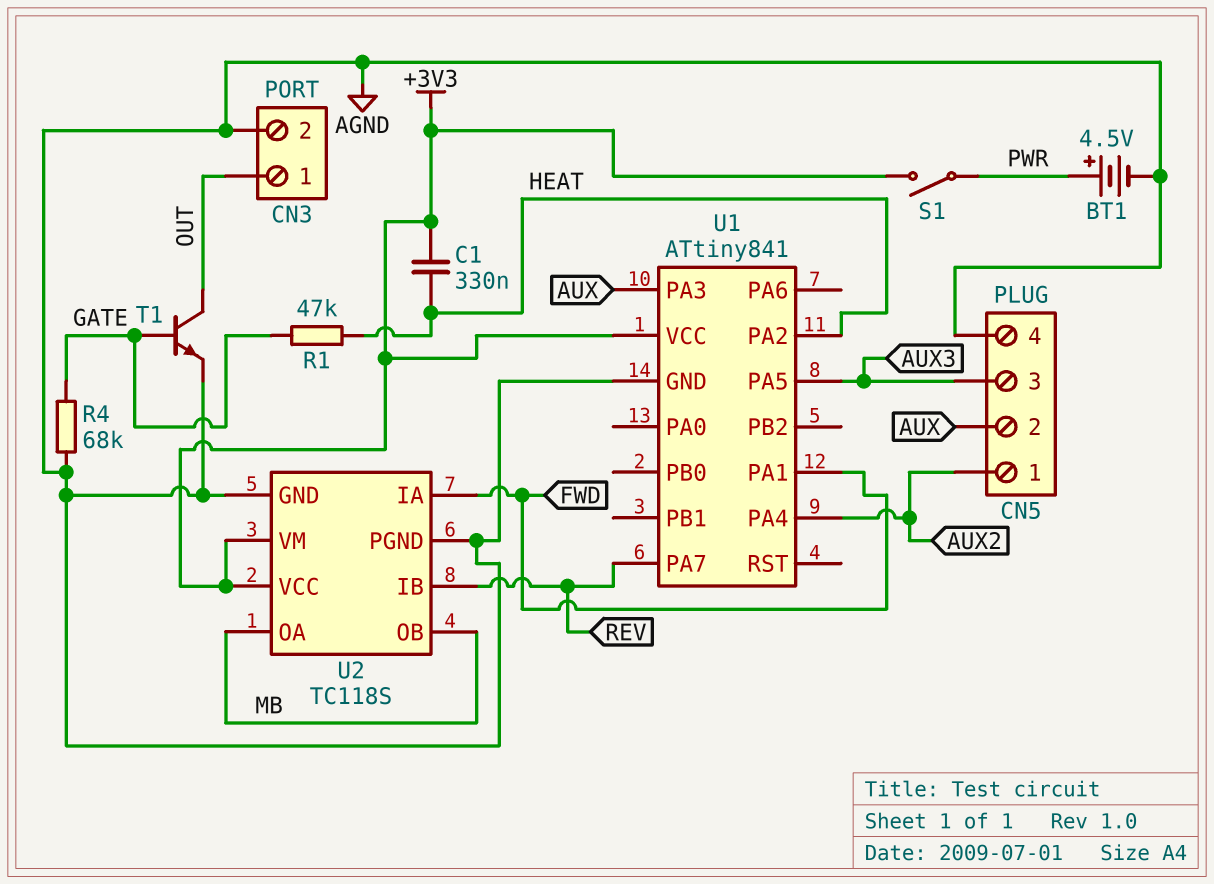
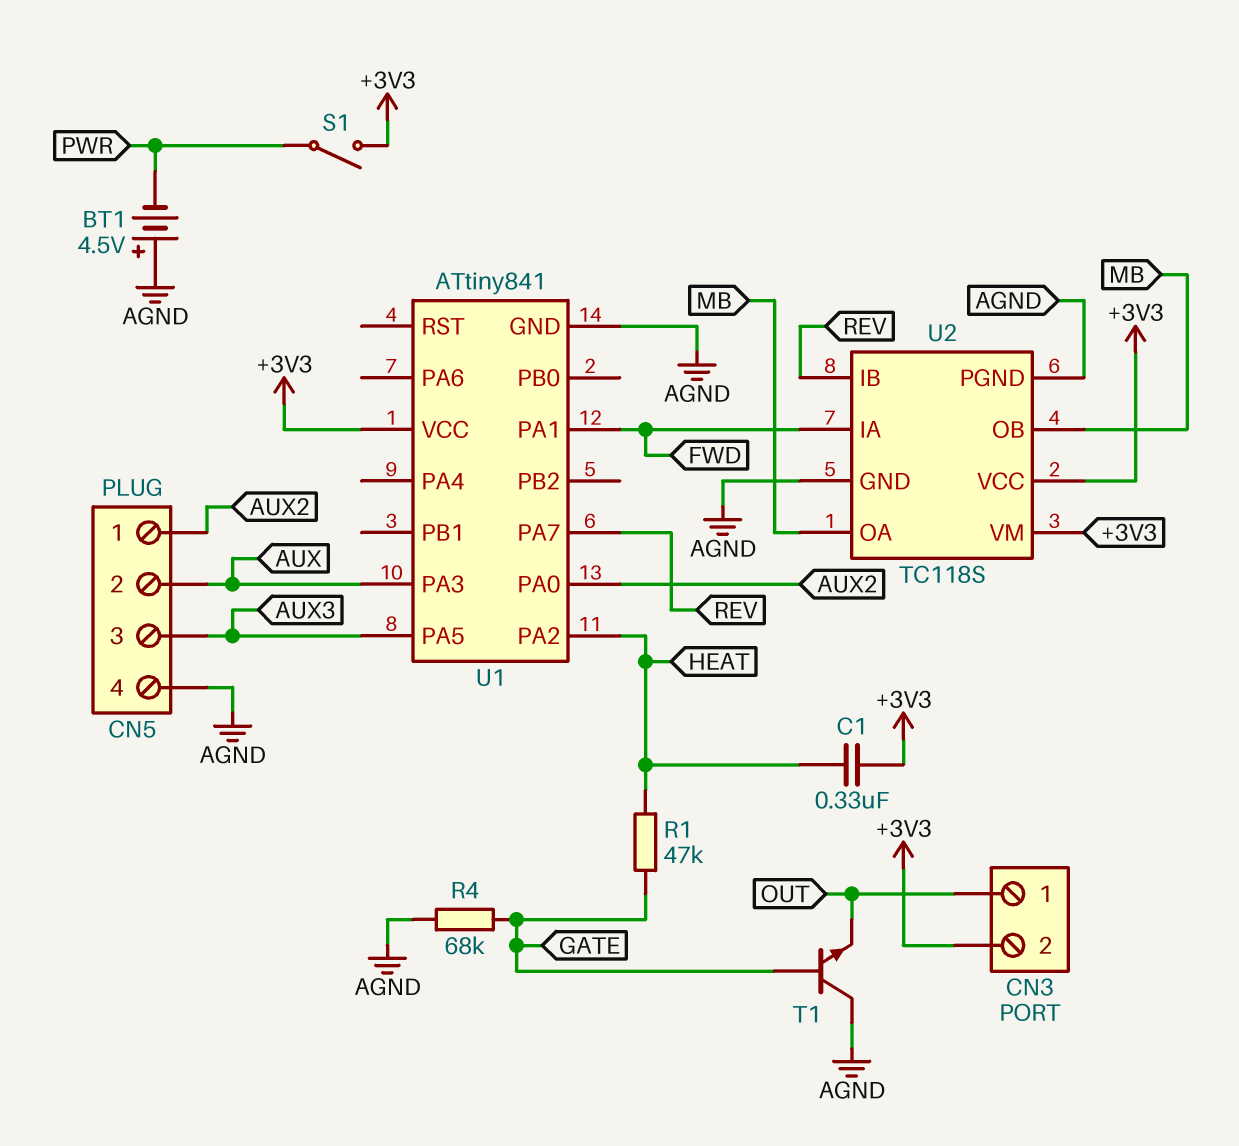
BT1: 4.5V (plus PWR, minus AGND) -> 4.5V (plus AGND, minus PWR)
CN3 pin 2: AGND -> +3V3
T1: NPN (B GATE, C OUT, E AGND) -> NPN (B GATE, C AGND, E OUT)
U1 pin PA0: none -> AUX2
U1 pin PA4: AUX2 -> none

